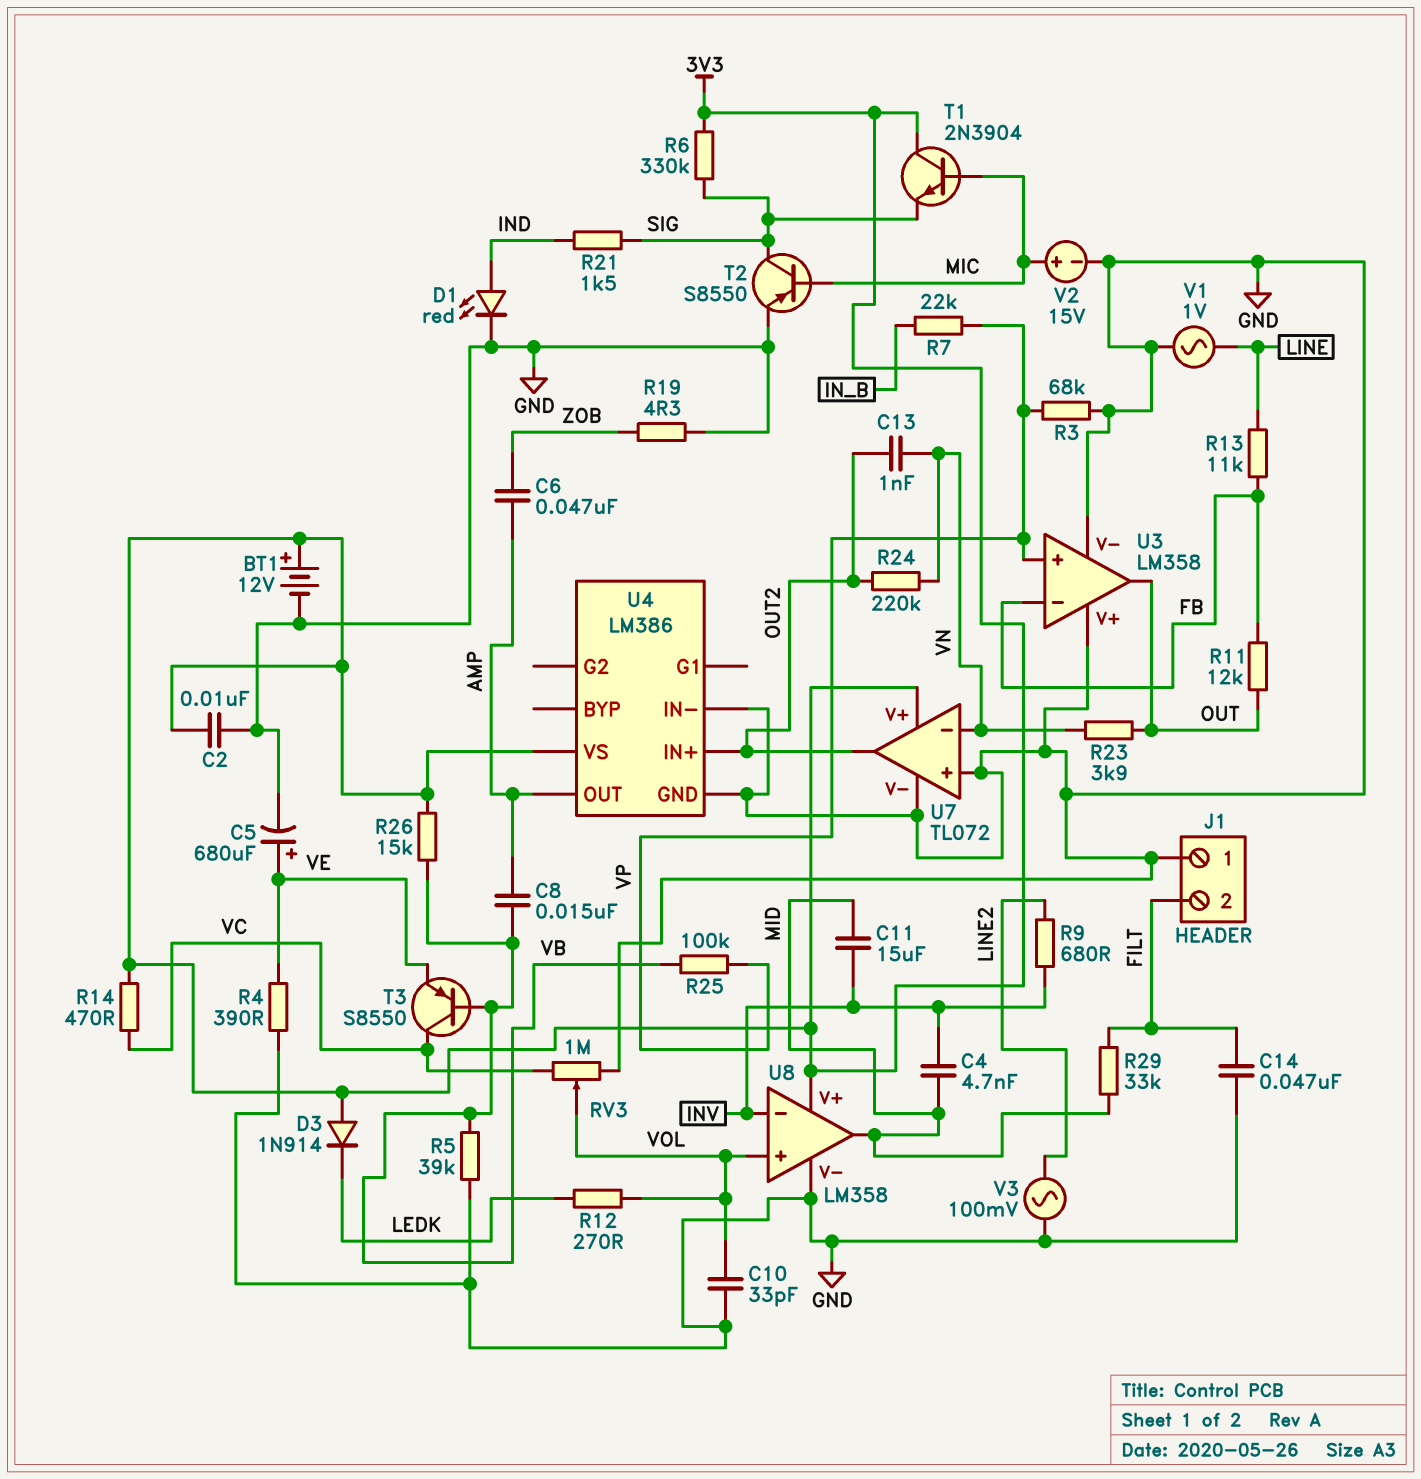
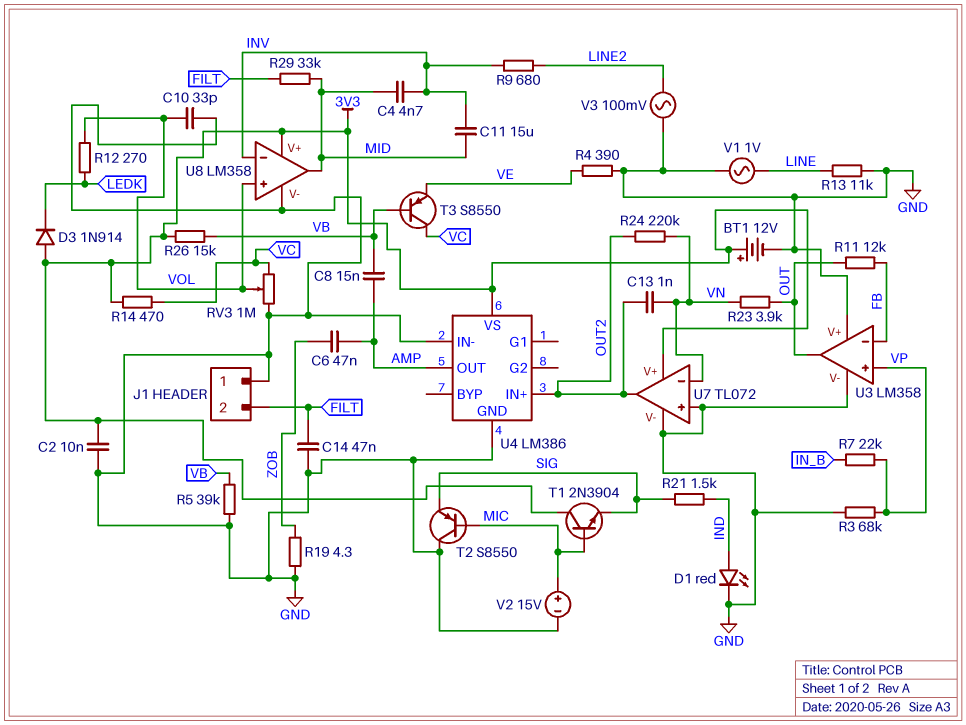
C5: 680uF (plus VE, minus GND) -> none
R6: 330k (3V3, SIG) -> none
R13: 11k (FB, LINE) -> 11k (GND, LINE)
R25: 100k (VB, VP) -> none
T2: PNP S8550 (B MIC, C SIG, E GND) -> PNP S8550 (B MIC, C GND, E SIG)

